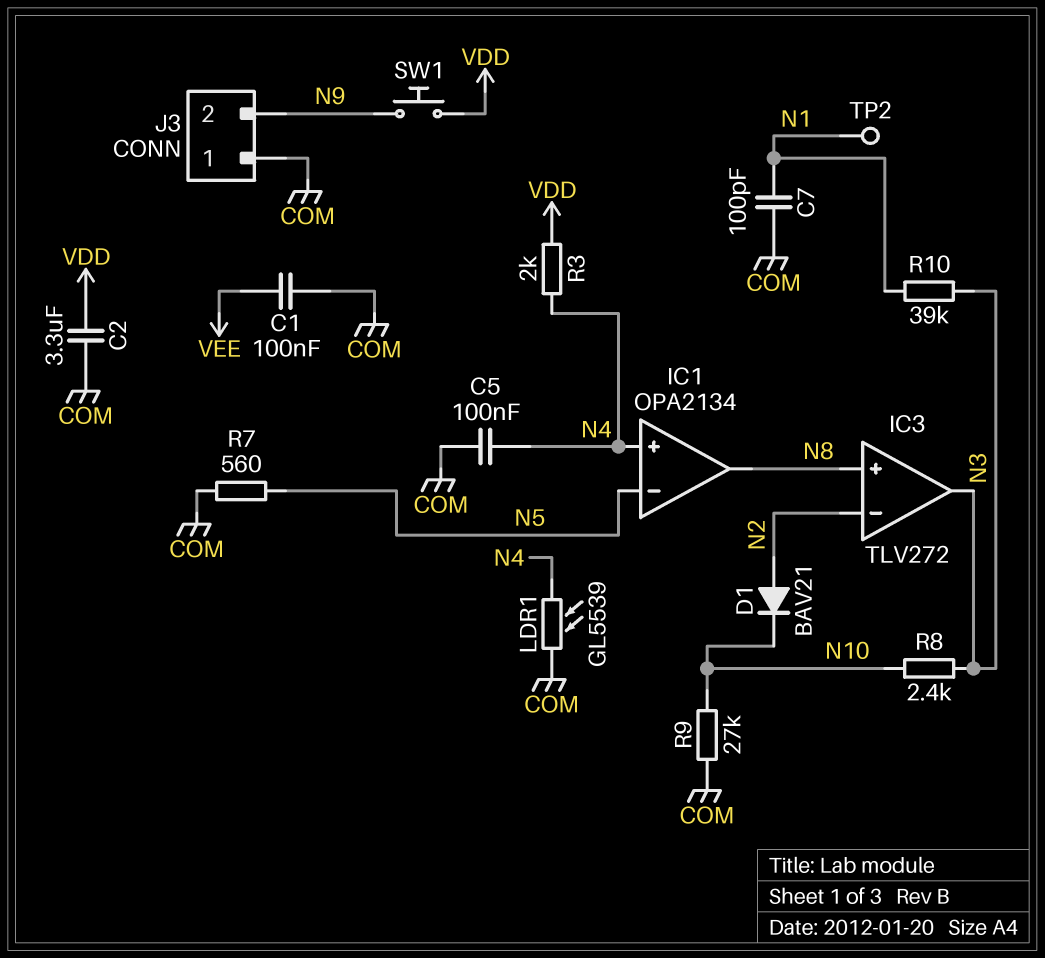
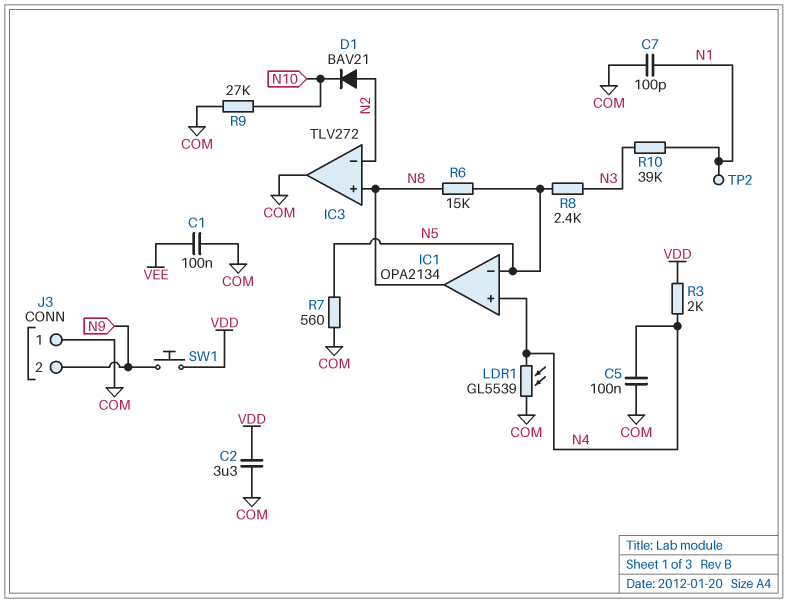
IC3 pin out: N3 -> COM
R6: none -> 15k (N5, N8)
R8: 2.4k (N3, N10) -> 2.4k (N3, N5)

